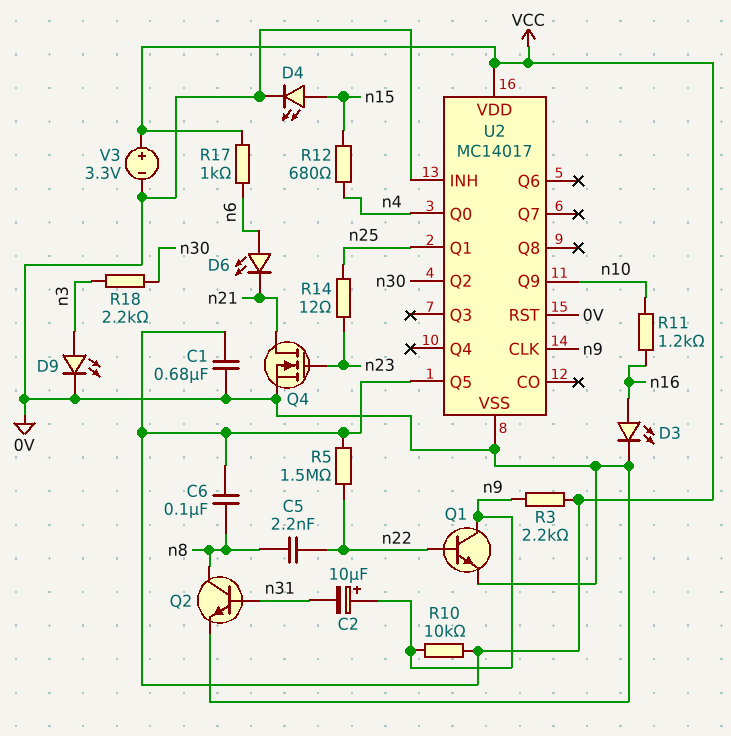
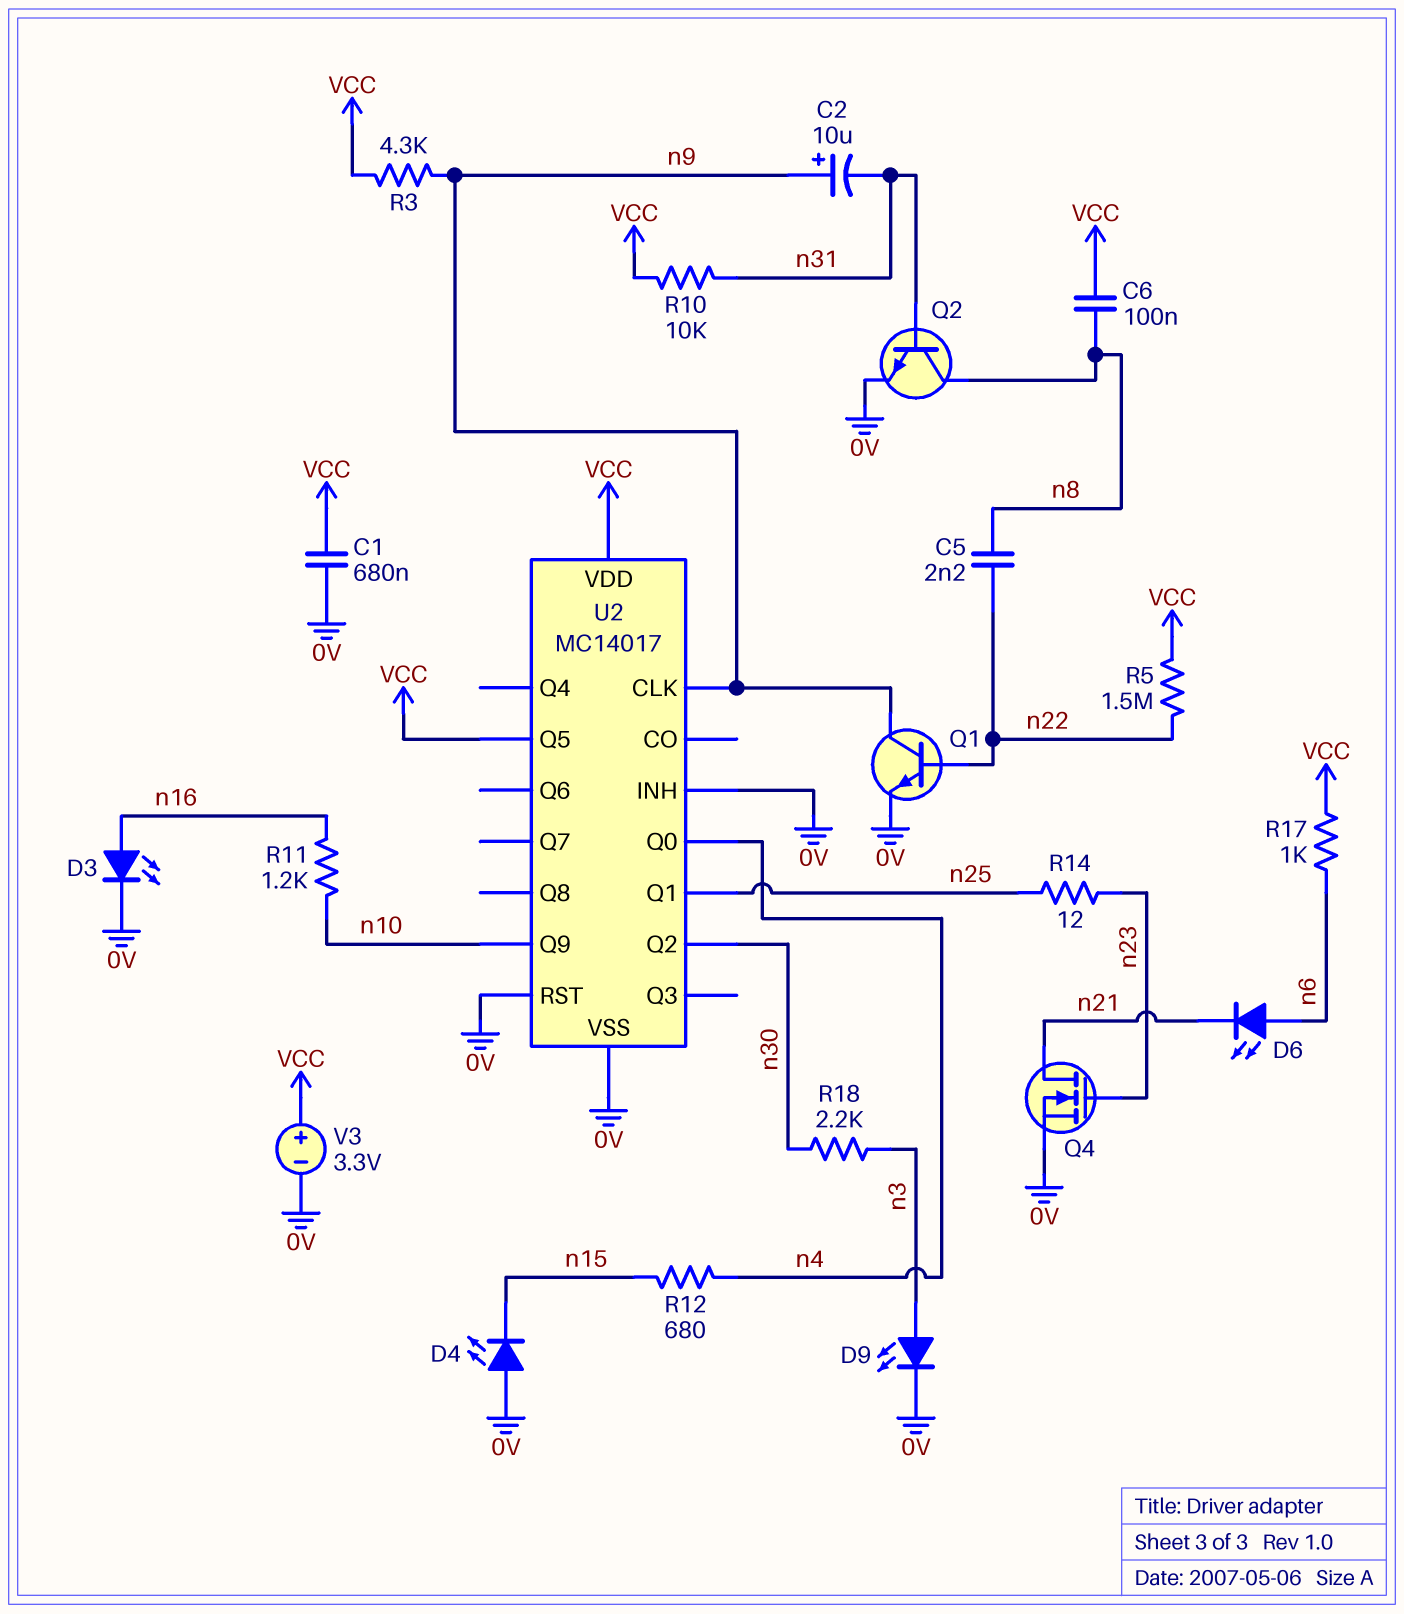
D4: LED (A n15, K 0V) -> LED (A 0V, K n15)
R3: 2.2k (VCC, n9) -> 4.3k (VCC, n9)
R10: 10k (VCC, n9) -> 10k (VCC, n31)

